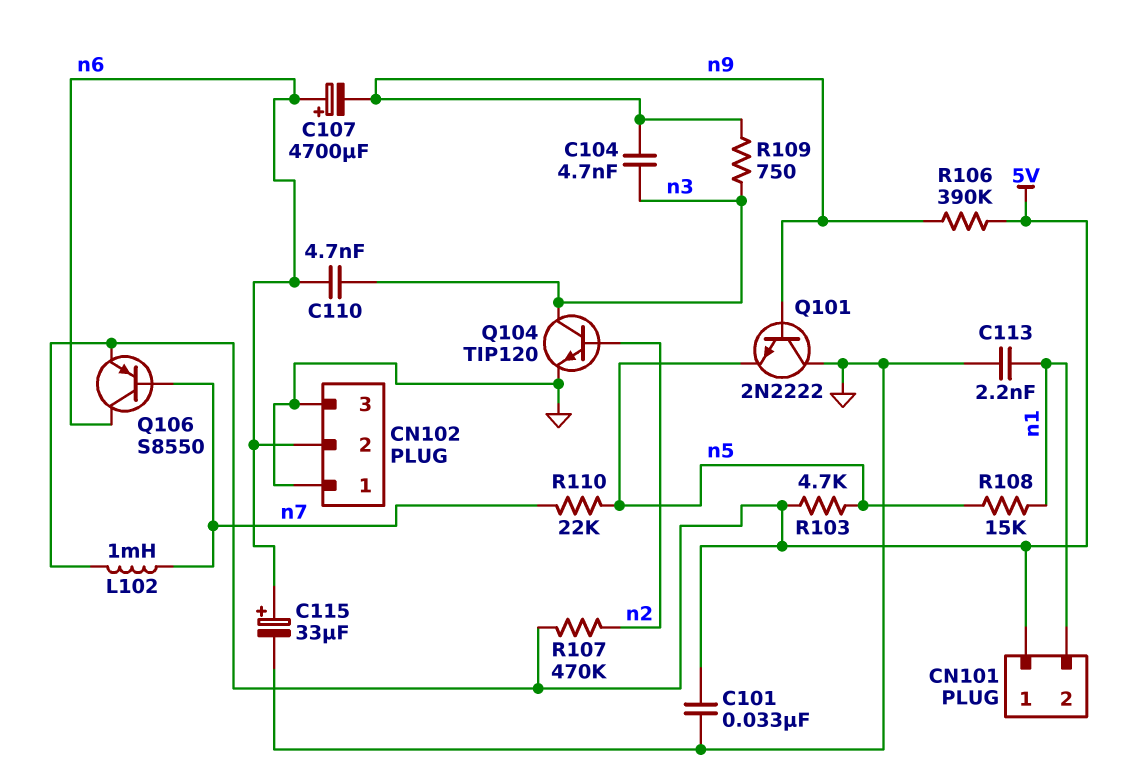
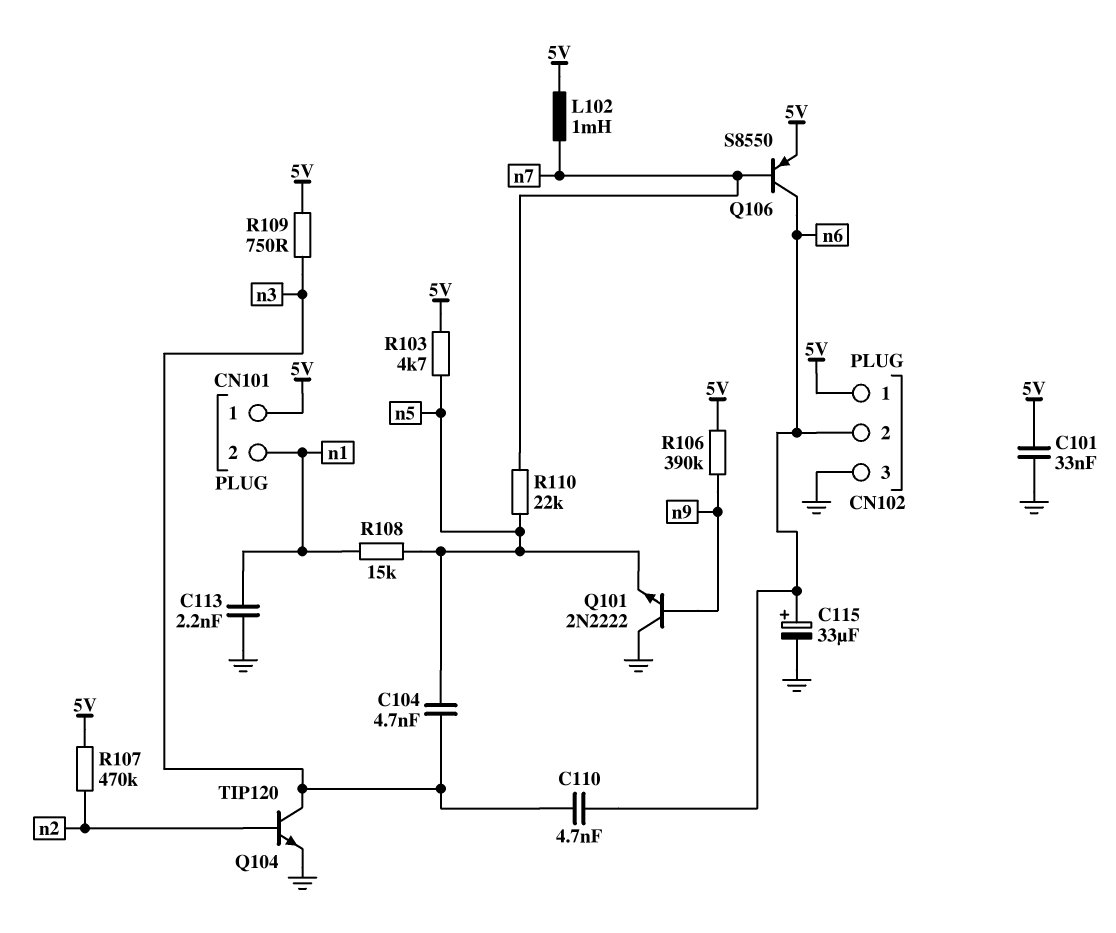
C104: 4.7nF (n3, n9) -> 4.7nF (n3, n5)
C107: 4700uF (plus n6, minus n9) -> none
CN102 pin 1: GND -> 5V
R109: 750 (n3, n9) -> 750 (5V, n3)

